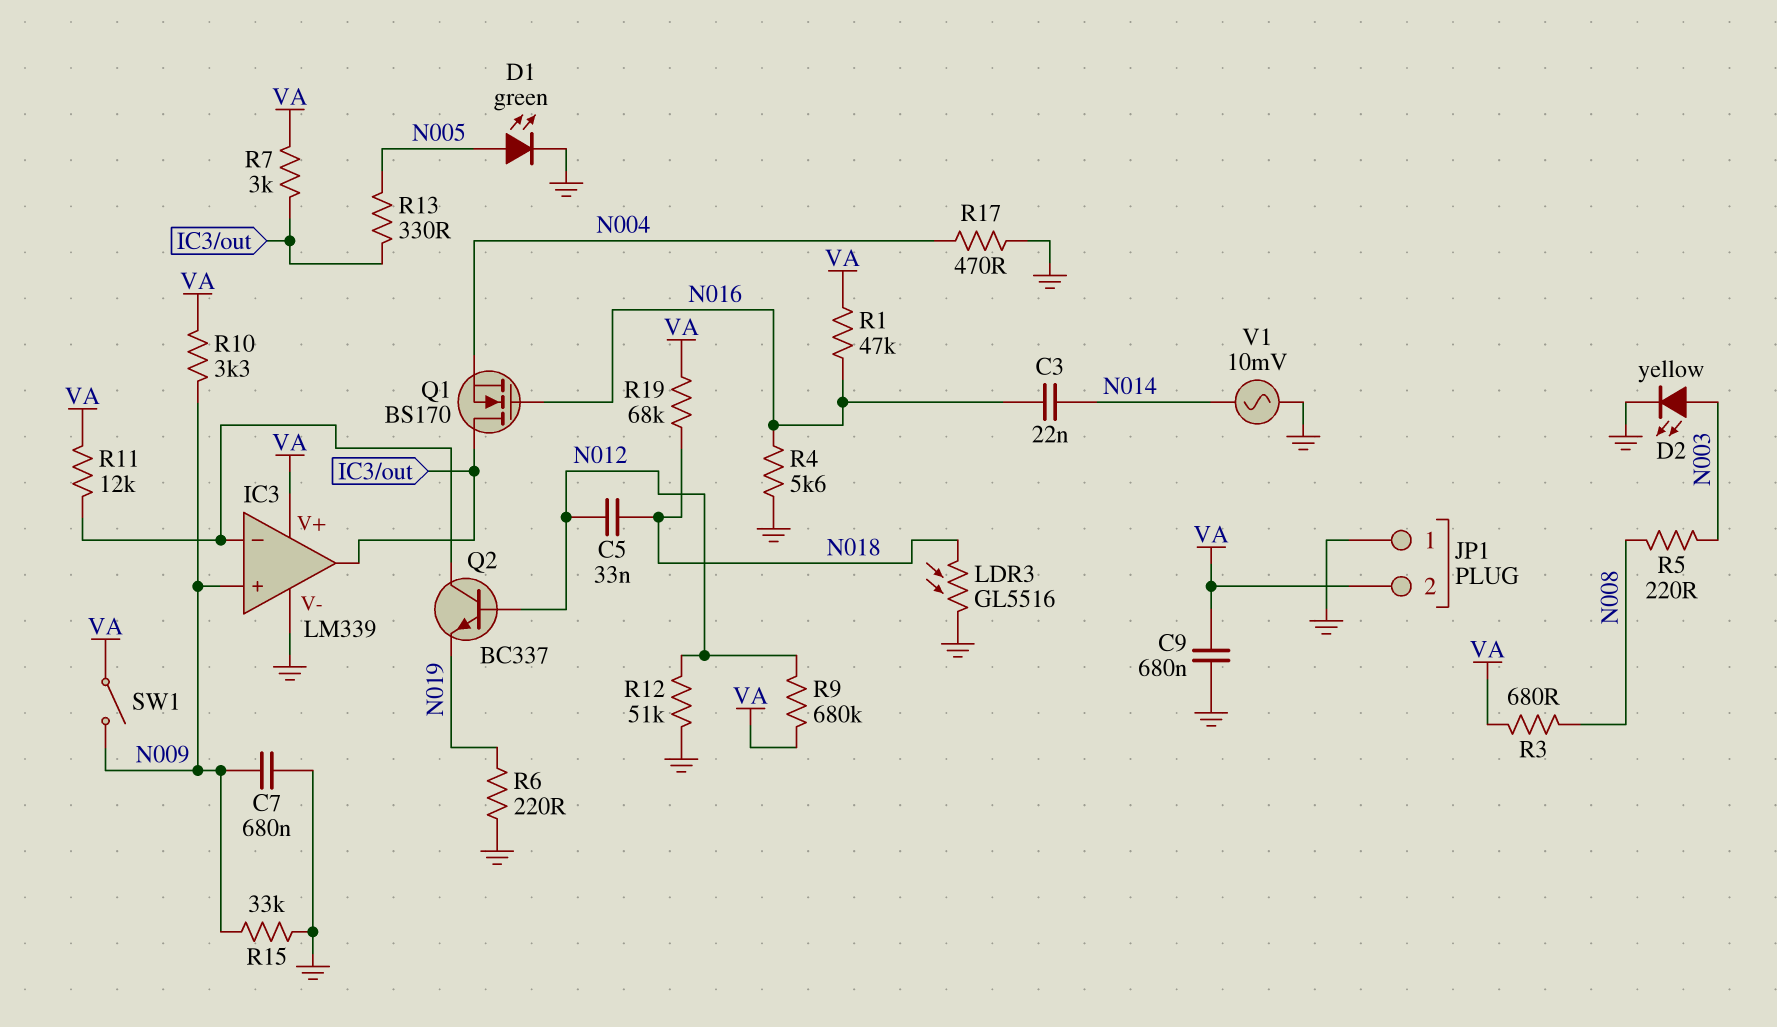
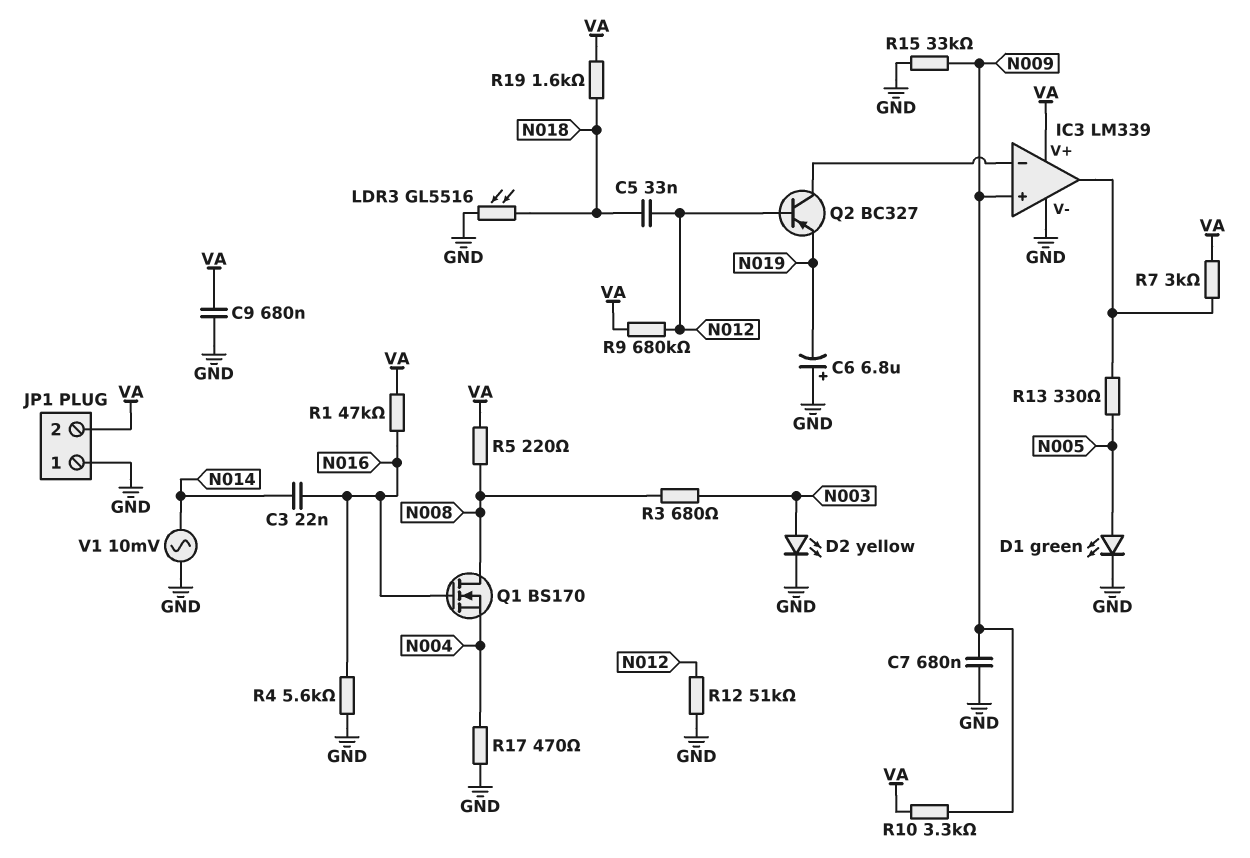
C6: none -> 6.8uF (plus GND, minus N019)
Q1: NMOS BS170 (G N016, D IC3/out, S N004) -> NMOS BS170 (G N016, D N008, S N004)
Q2: NPN BC337 (B N012, C IC3/in-, E N019) -> PNP BC327 (B N012, C IC3/in-, E N019)
R3: 680 (N008, VA) -> 680 (N003, N008)
R5: 220 (N003, N008) -> 220 (N008, VA)
R6: 220 (GND, N019) -> none
R11: 12k (IC3/in-, VA) -> none
R19: 68k (N018, VA) -> 1.6k (N018, VA)
SW1: switch (N009, VA) -> none

